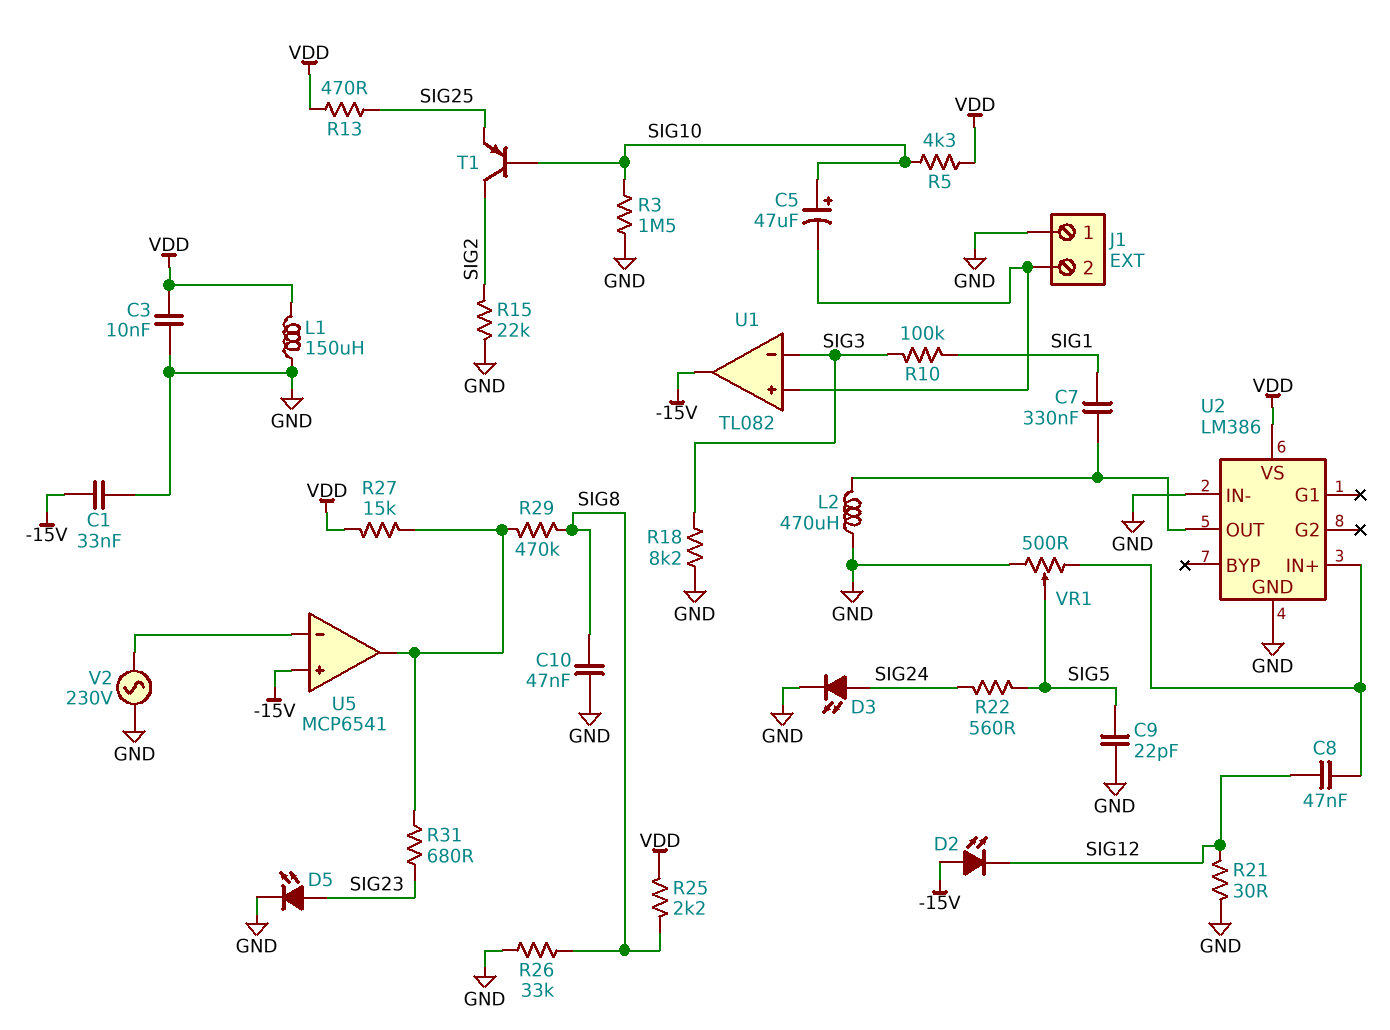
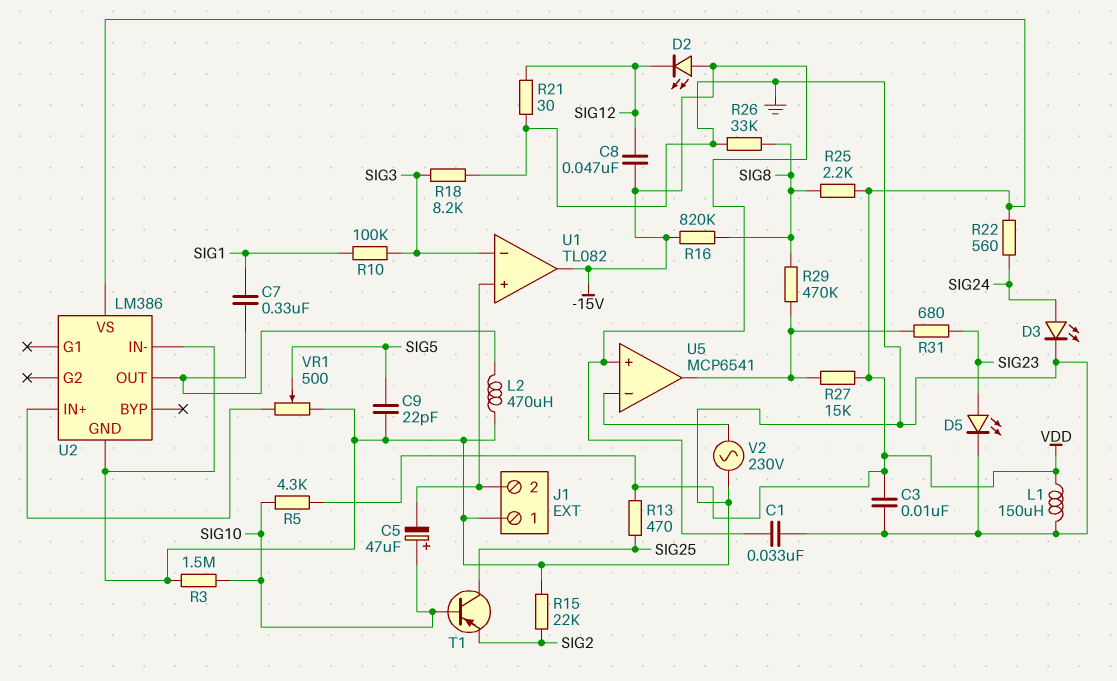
C8: 47nF (SIG12, U2/IN+) -> 47nF (-15V, SIG12)
C10: 47nF (GND, SIG8) -> none
R16: none -> 820k (-15V, SIG8)
R22: 560 (SIG5, SIG24) -> 560 (SIG24, VDD)
T1: PNP (B SIG10, C SIG2, E SIG25) -> PNP (B SIG10, C SIG25, E SIG2)

